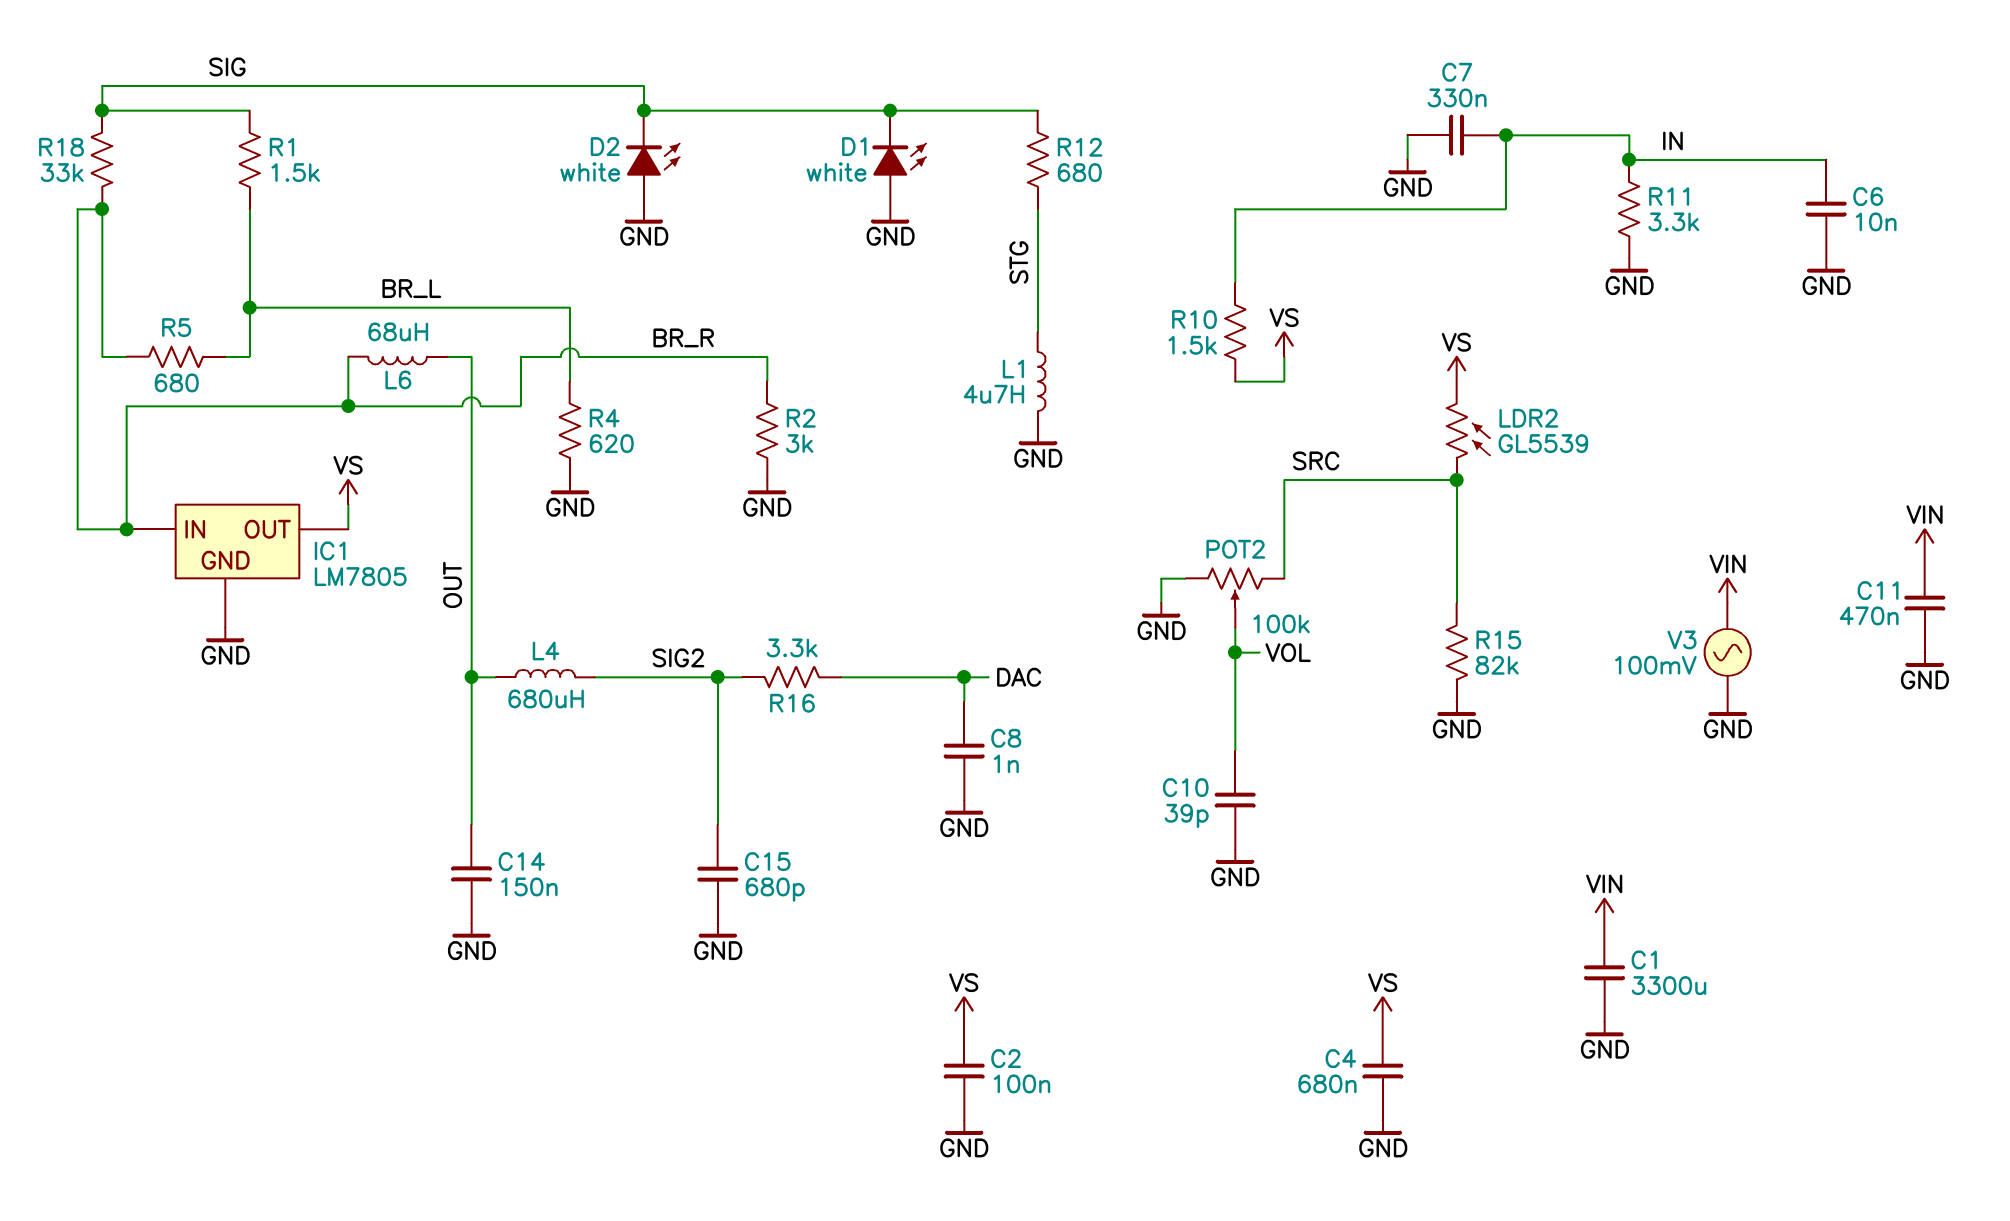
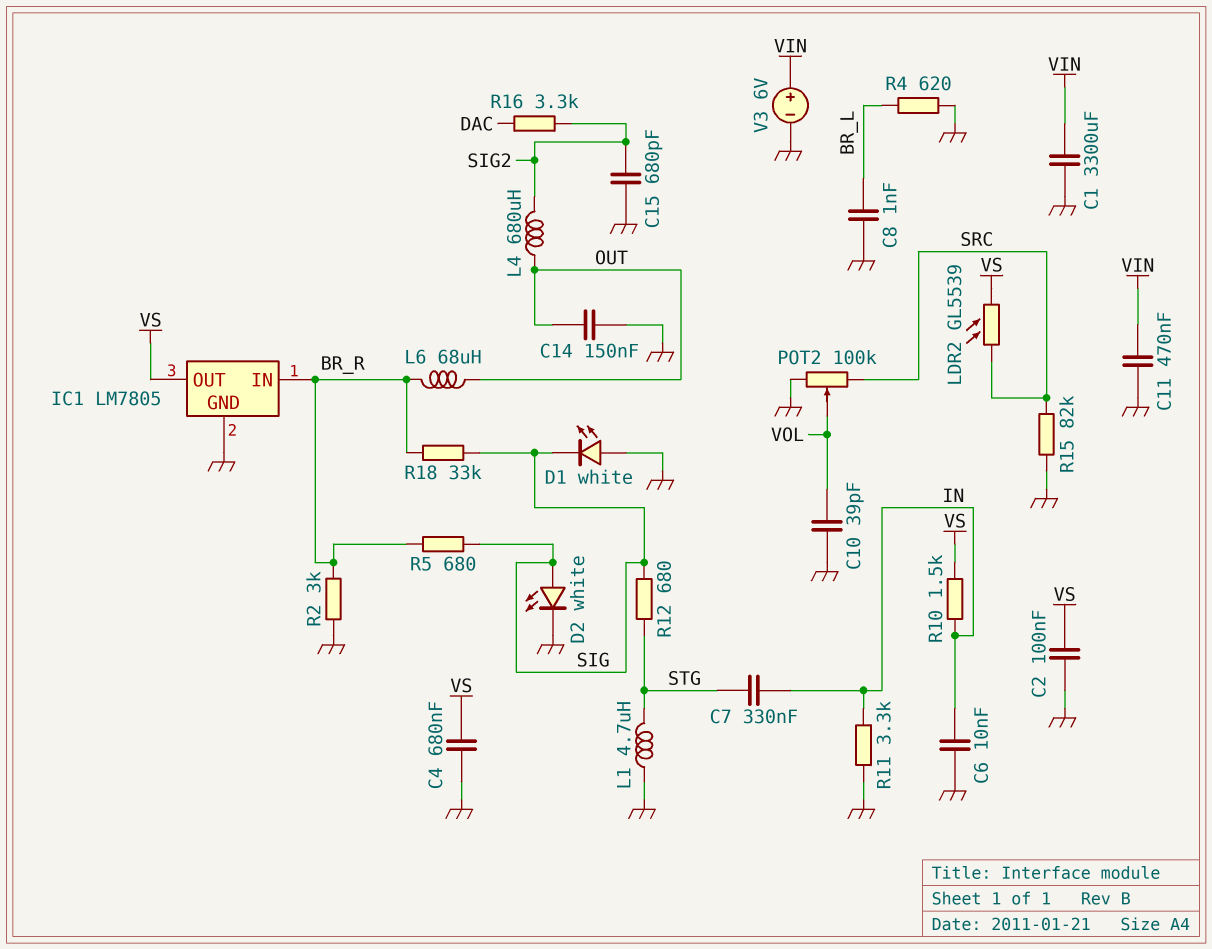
C7: 330nF (GND, IN) -> 330nF (IN, STG)
C8: 1nF (DAC, GND) -> 1nF (BR_L, GND)
D2: LED white (A GND, K SIG) -> LED white (A SIG, K GND)
R1: 1.5k (BR_L, SIG) -> none
R5: 680 (BR_L, BR_R) -> 680 (BR_R, SIG)
V3: AC 100mV (GND, VIN) -> 6V (plus VIN, minus GND)

